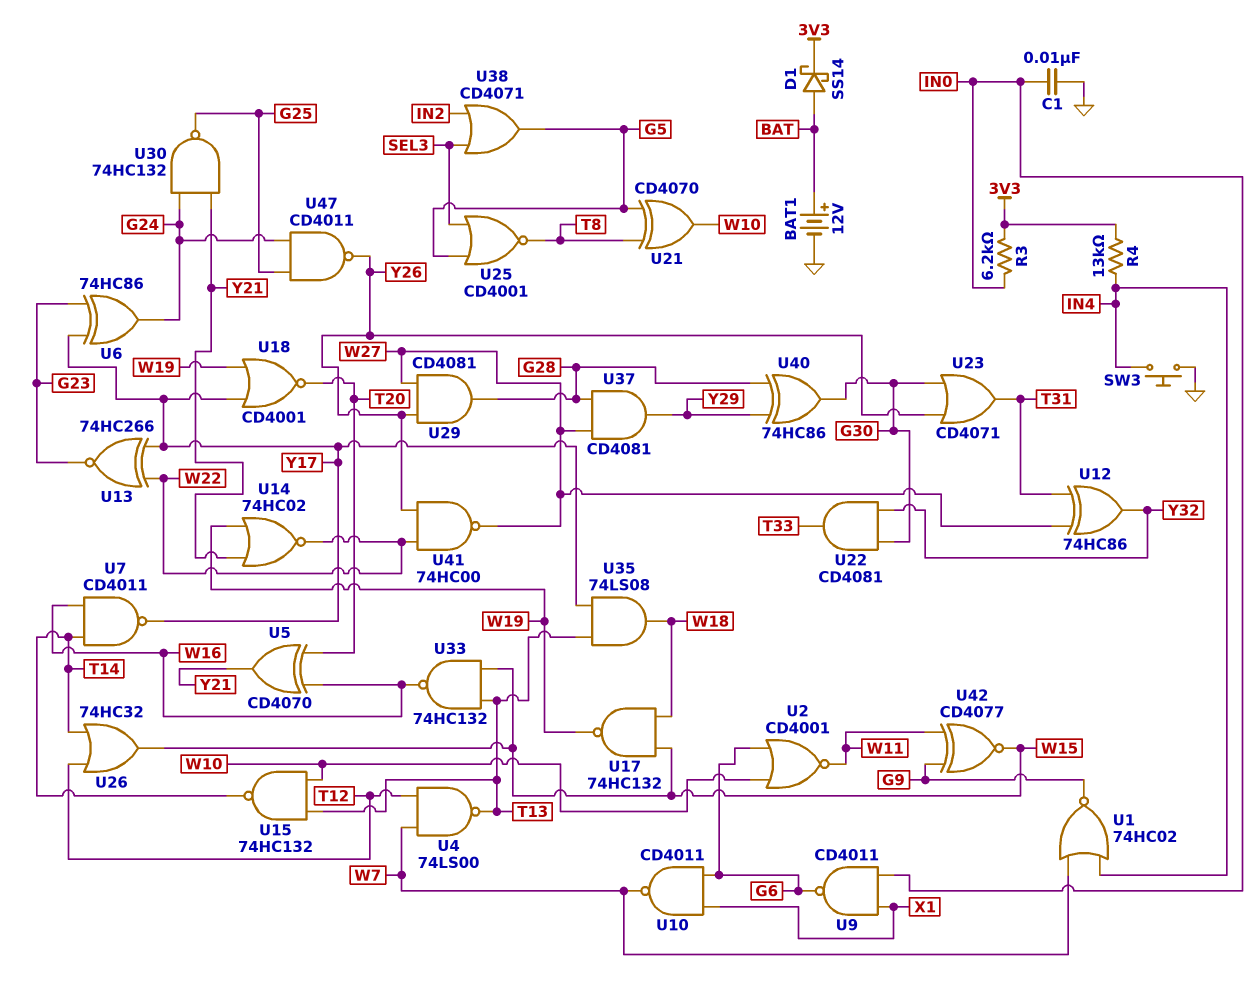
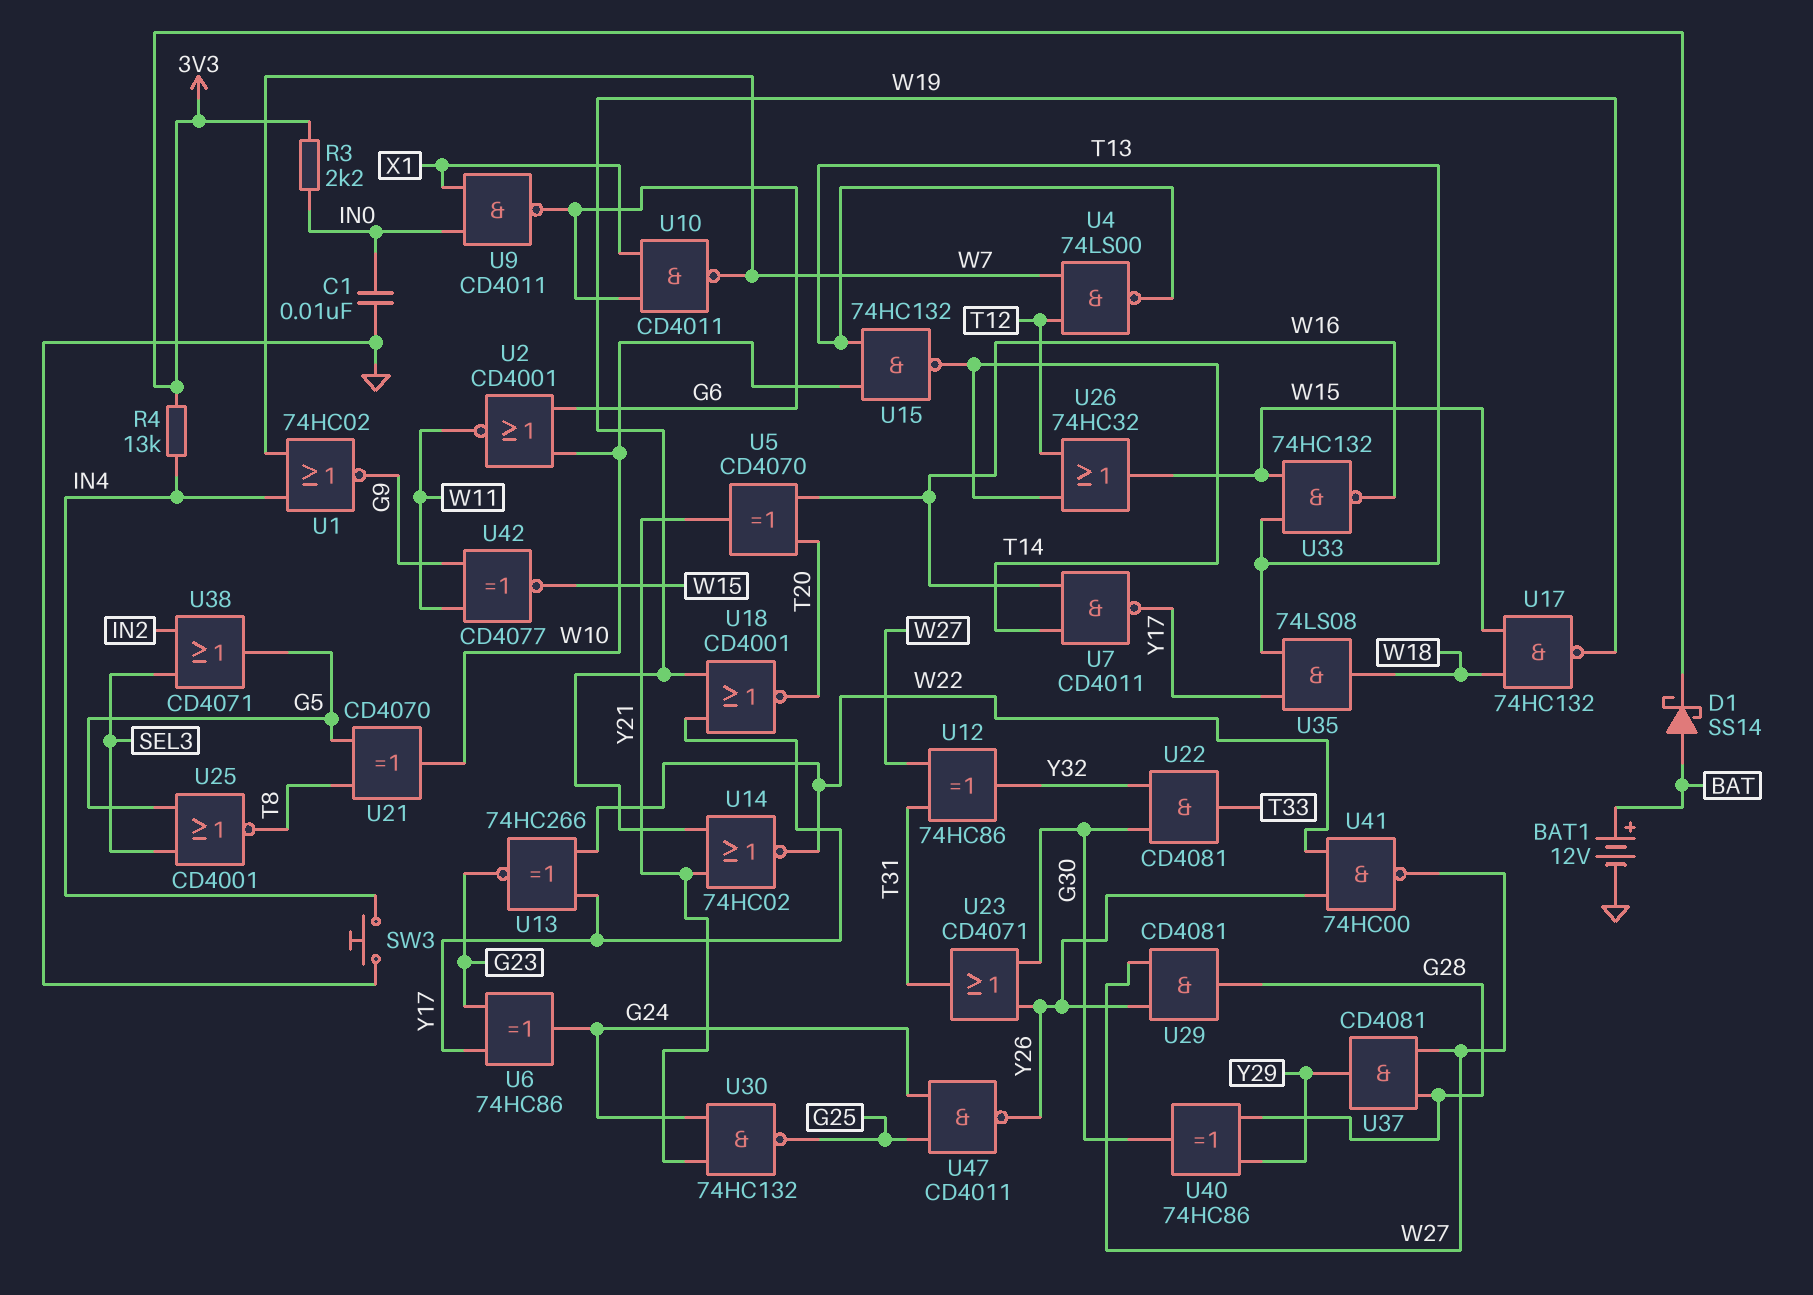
R3: 6.2k (3V3, IN0) -> 2.2k (3V3, IN0)

